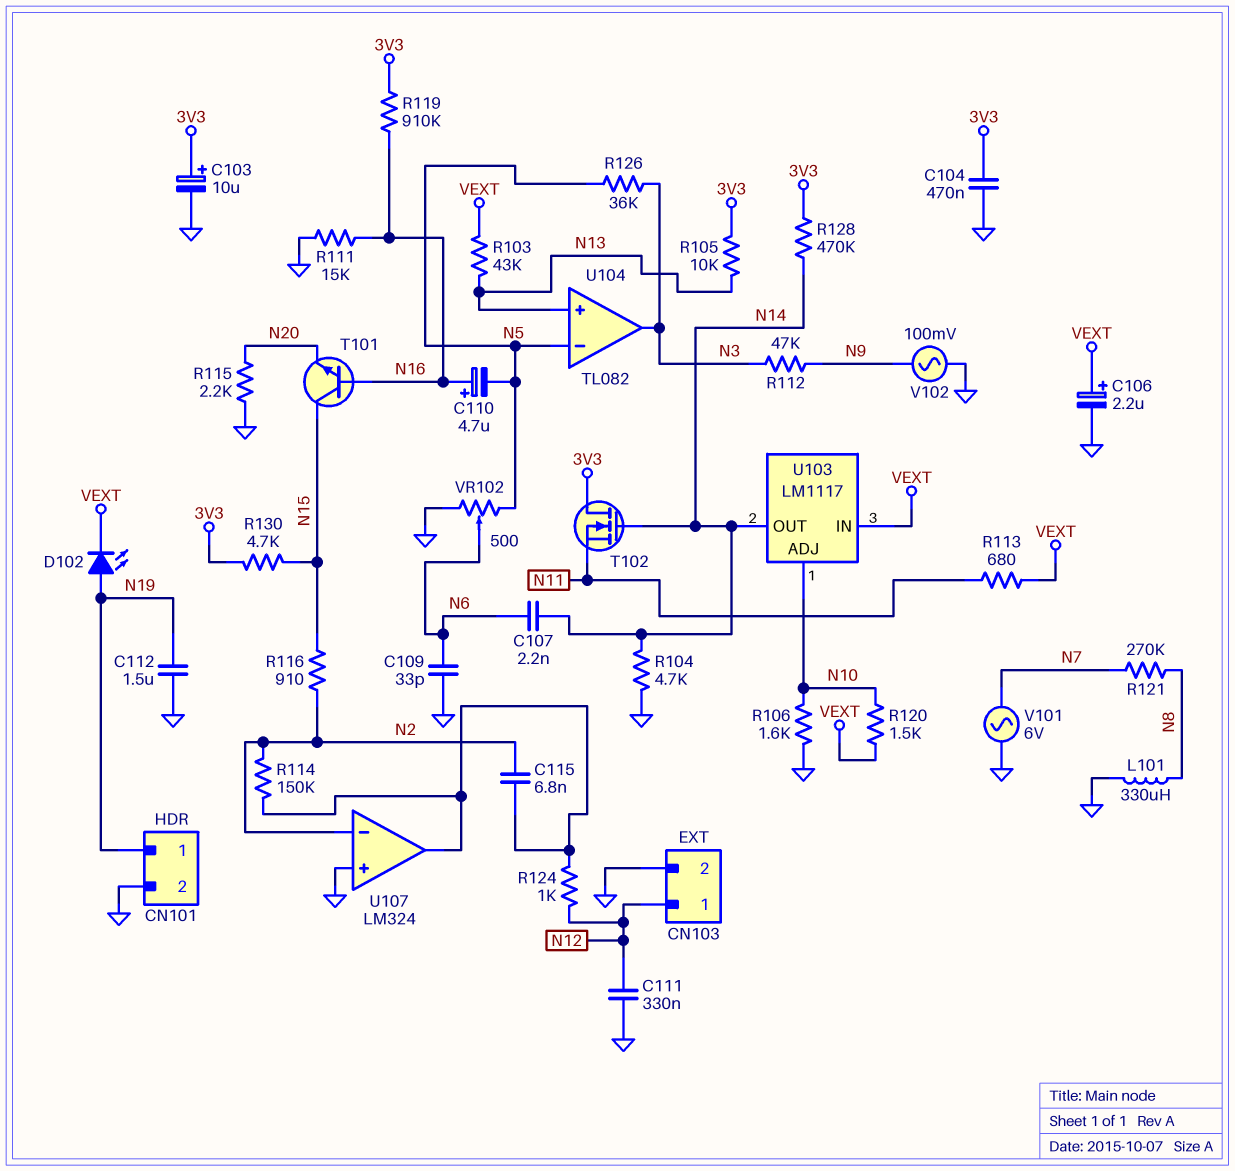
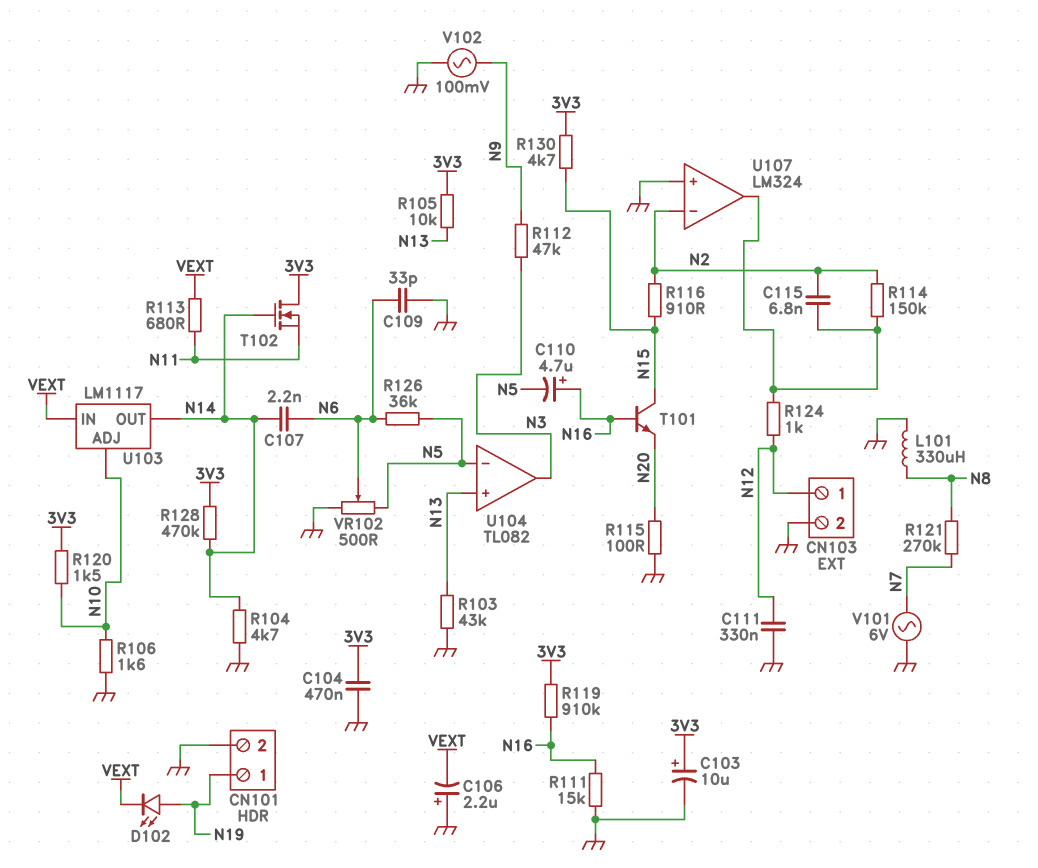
C106: 2.2uF (plus VEXT, minus GND) -> 2.2uF (plus GND, minus VEXT)
C112: 1.5uF (GND, N19) -> none
R103: 43k (N13, VEXT) -> 43k (GND, N13)
R115: 2.2k (GND, N20) -> 100 (GND, N20)
R120: 1.5k (N10, VEXT) -> 1.5k (3V3, N10)
R126: 36k (N3, N5) -> 36k (N5, N6)

